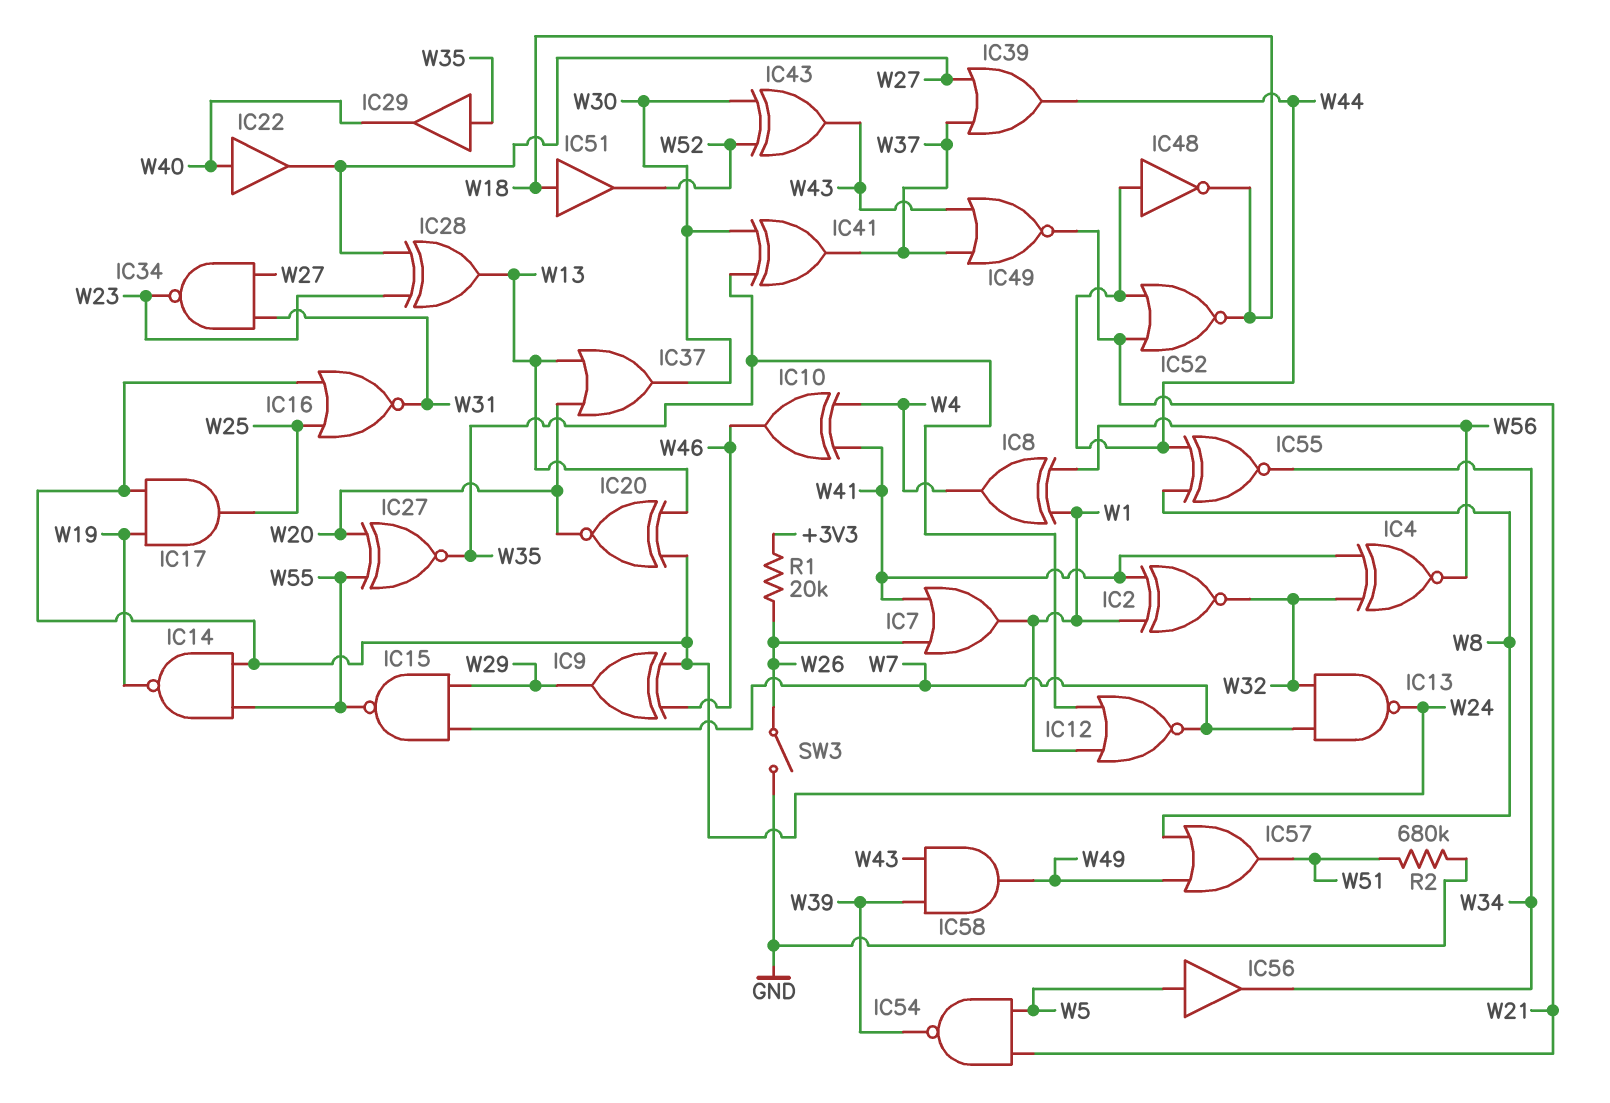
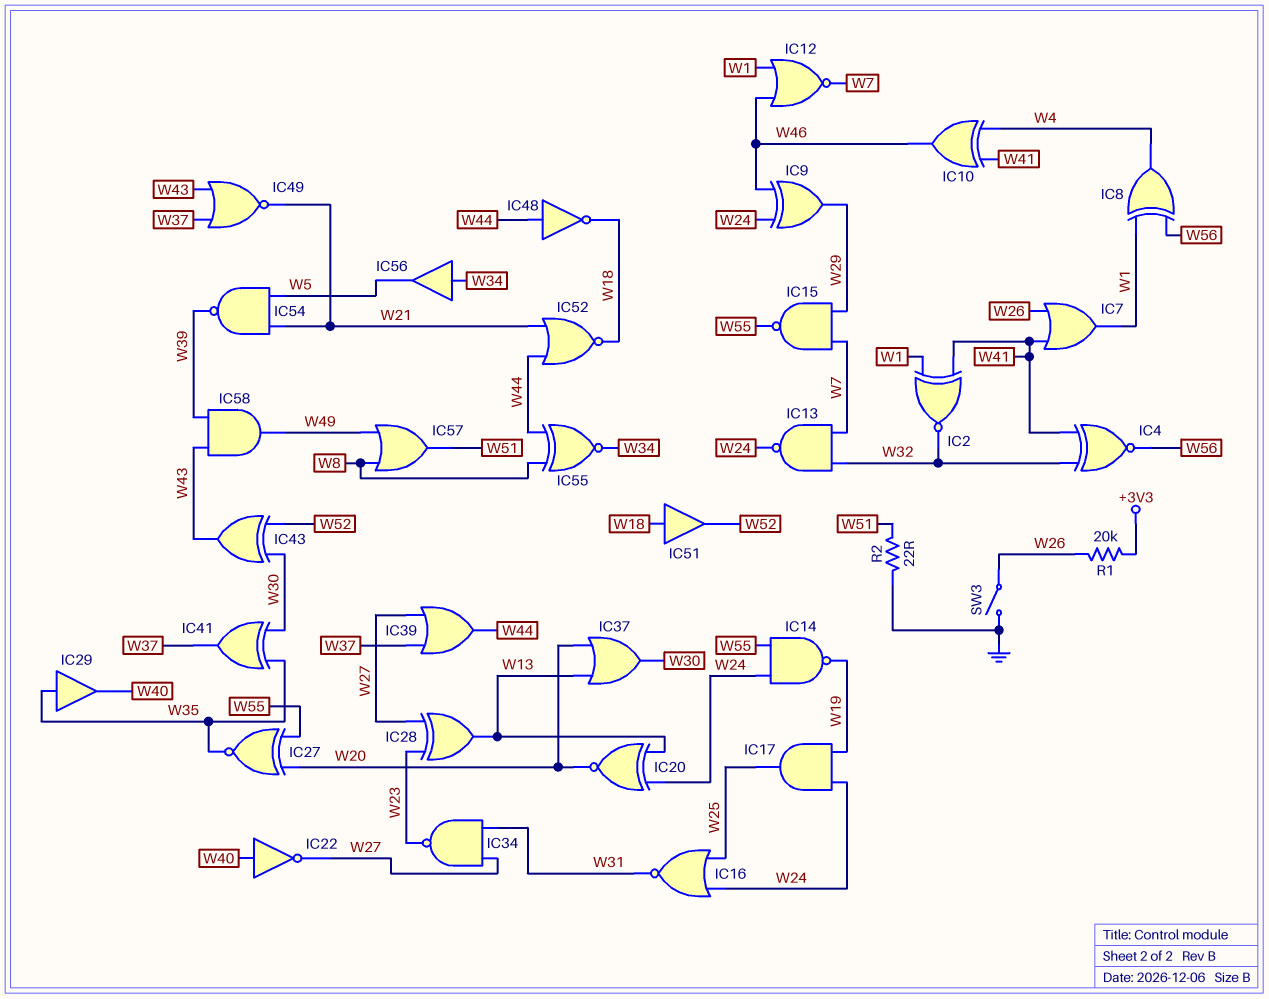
IC12: NOR (in W1, in W35, out W7) -> NOR (in W1, in W46, out W7)
IC22: buffer (in W40, out W27) -> NOT (in W40, out W27)
IC56: buffer (in W5, out W34) -> buffer (in W34, out W5)
R2: 680k (GND, W51) -> 22 (GND, W51)

